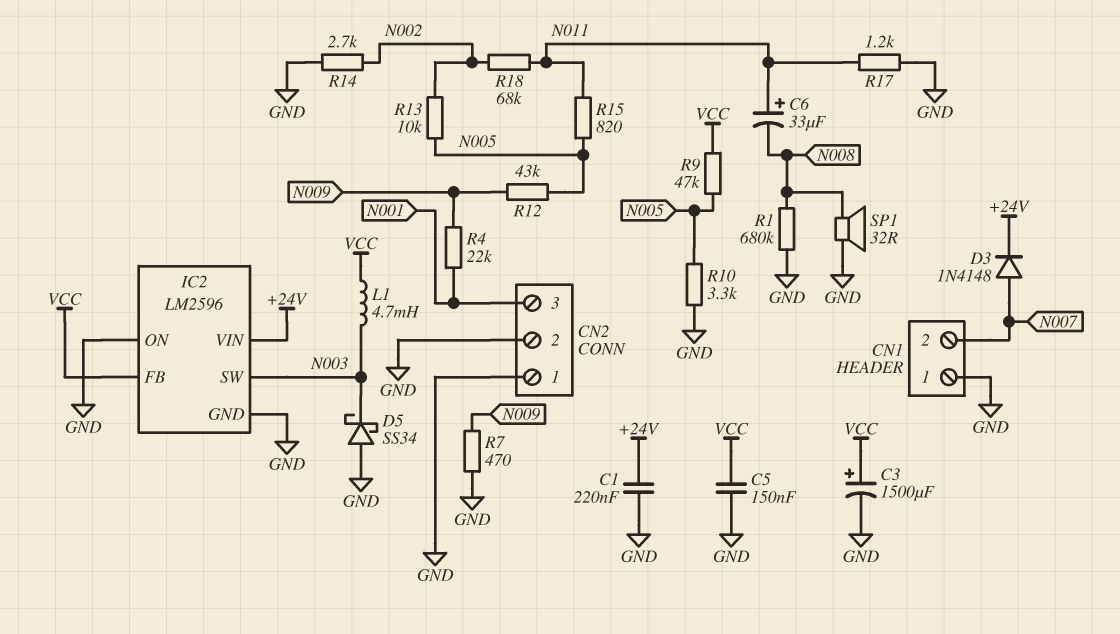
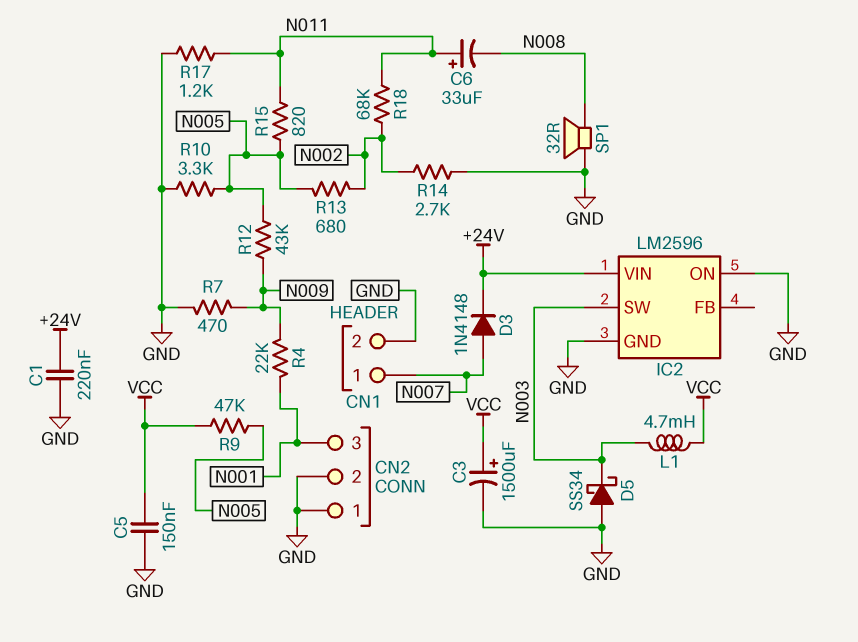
CN1 pin 1: GND -> N007
CN1 pin 2: N007 -> GND
IC2 pin FB: VCC -> none
R1: 680k (GND, N008) -> none
R13: 10k (N002, N005) -> 680 (N002, N005)

